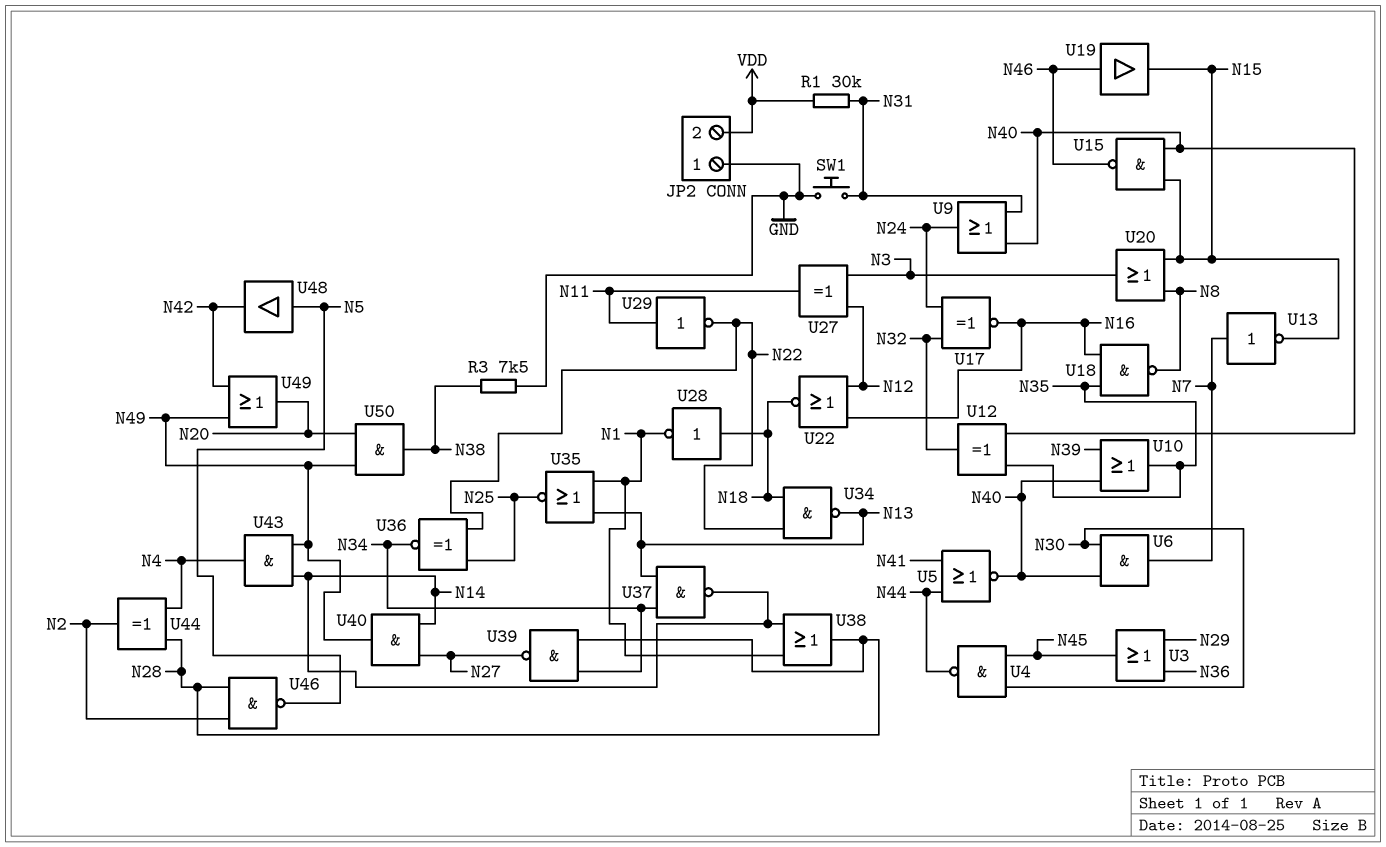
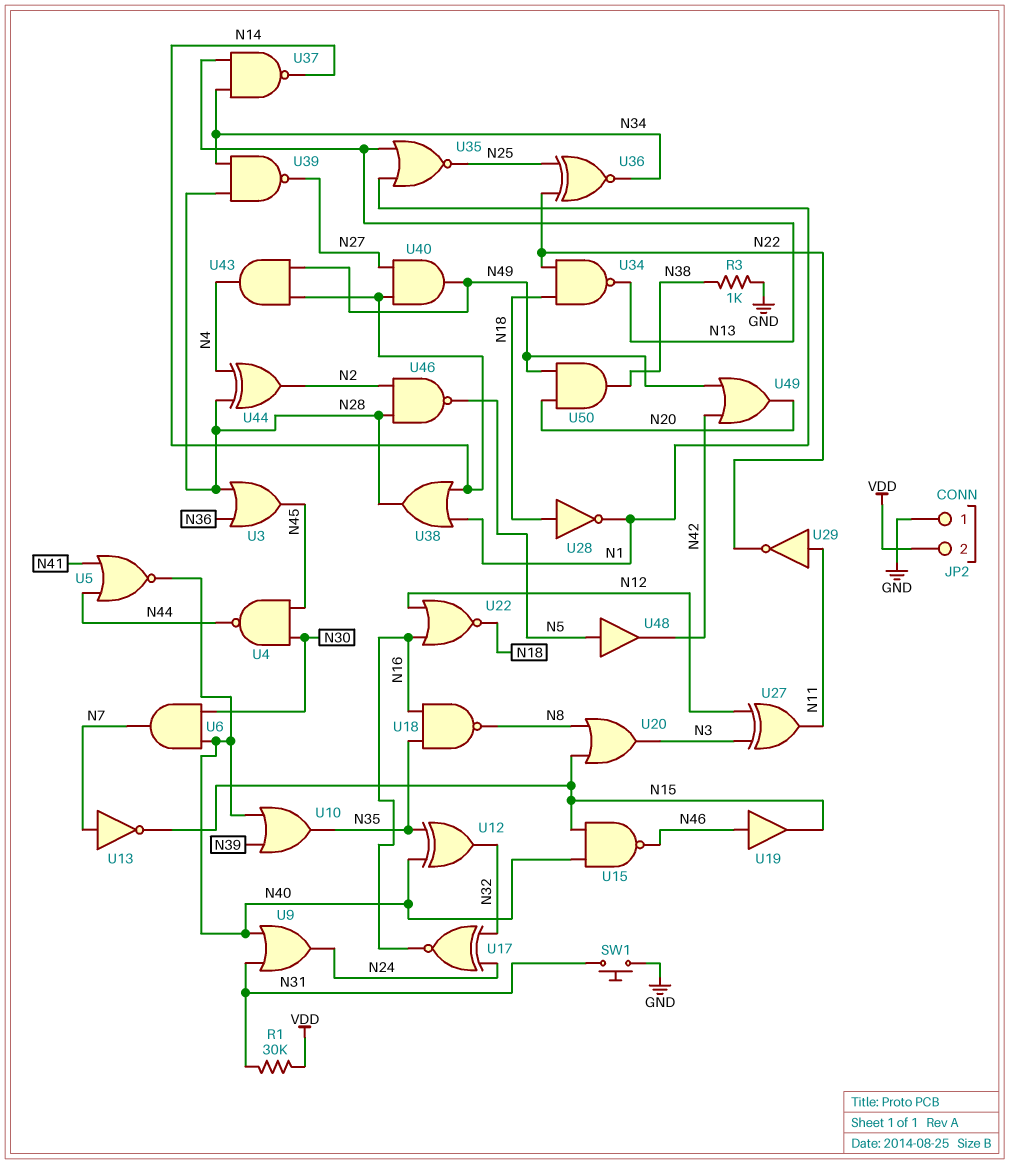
R3: 7.5k (GND, N38) -> 1k (GND, N38)
U3: OR (in N29, in N36, out N45) -> OR (in N28, in N36, out N45)

